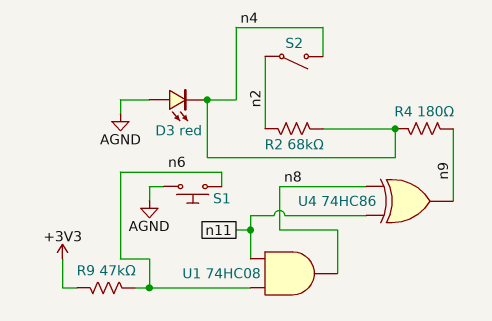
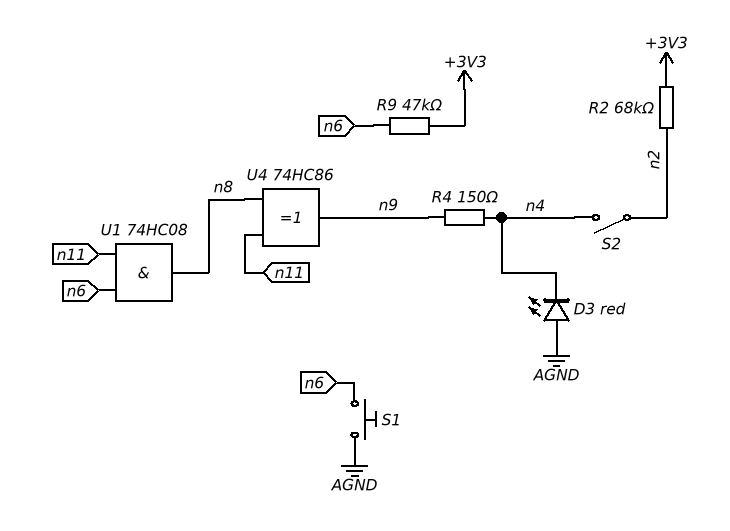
R2: 68k (n2, n4) -> 68k (+3V3, n2)
R4: 180 (n4, n9) -> 150 (n4, n9)

